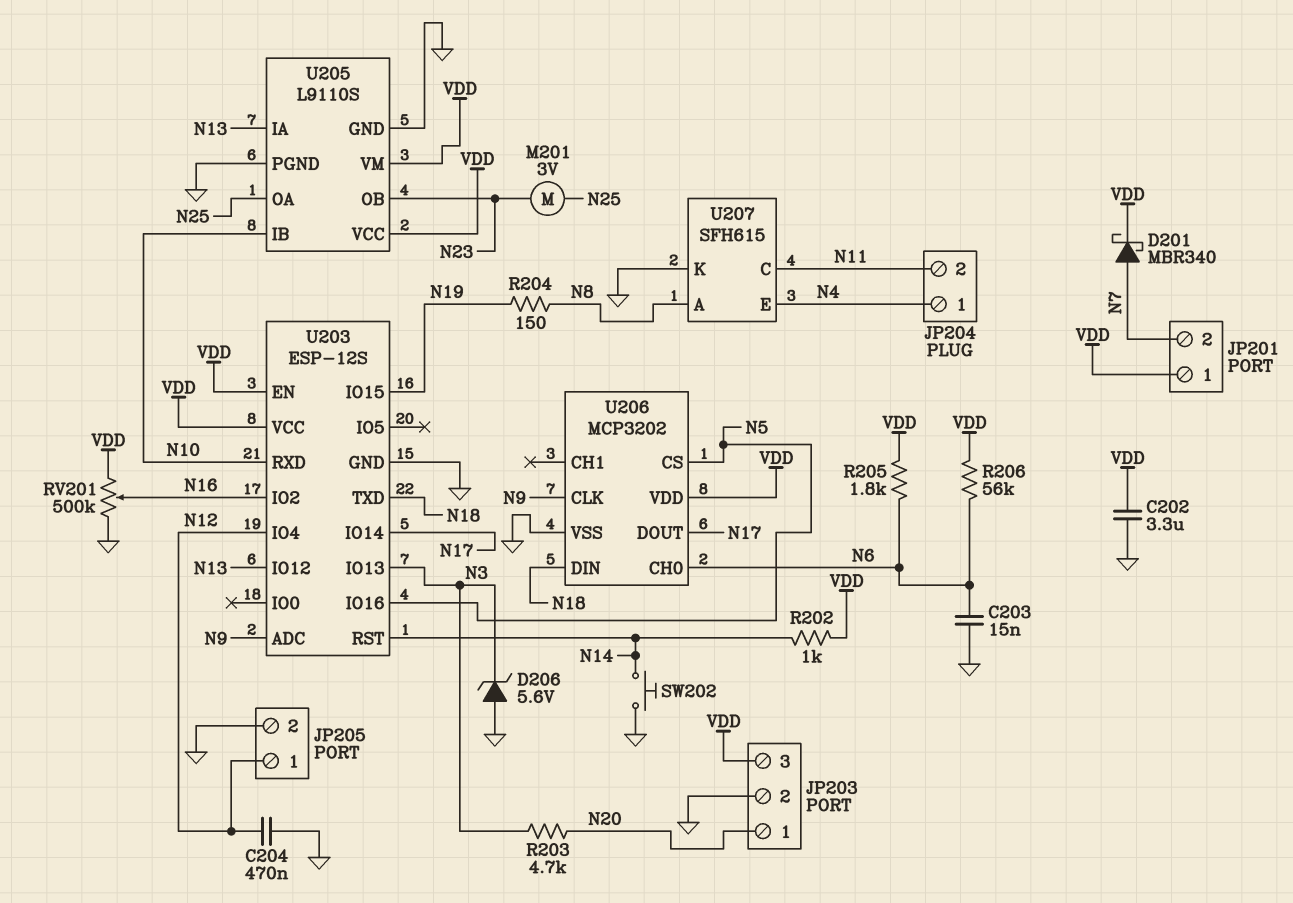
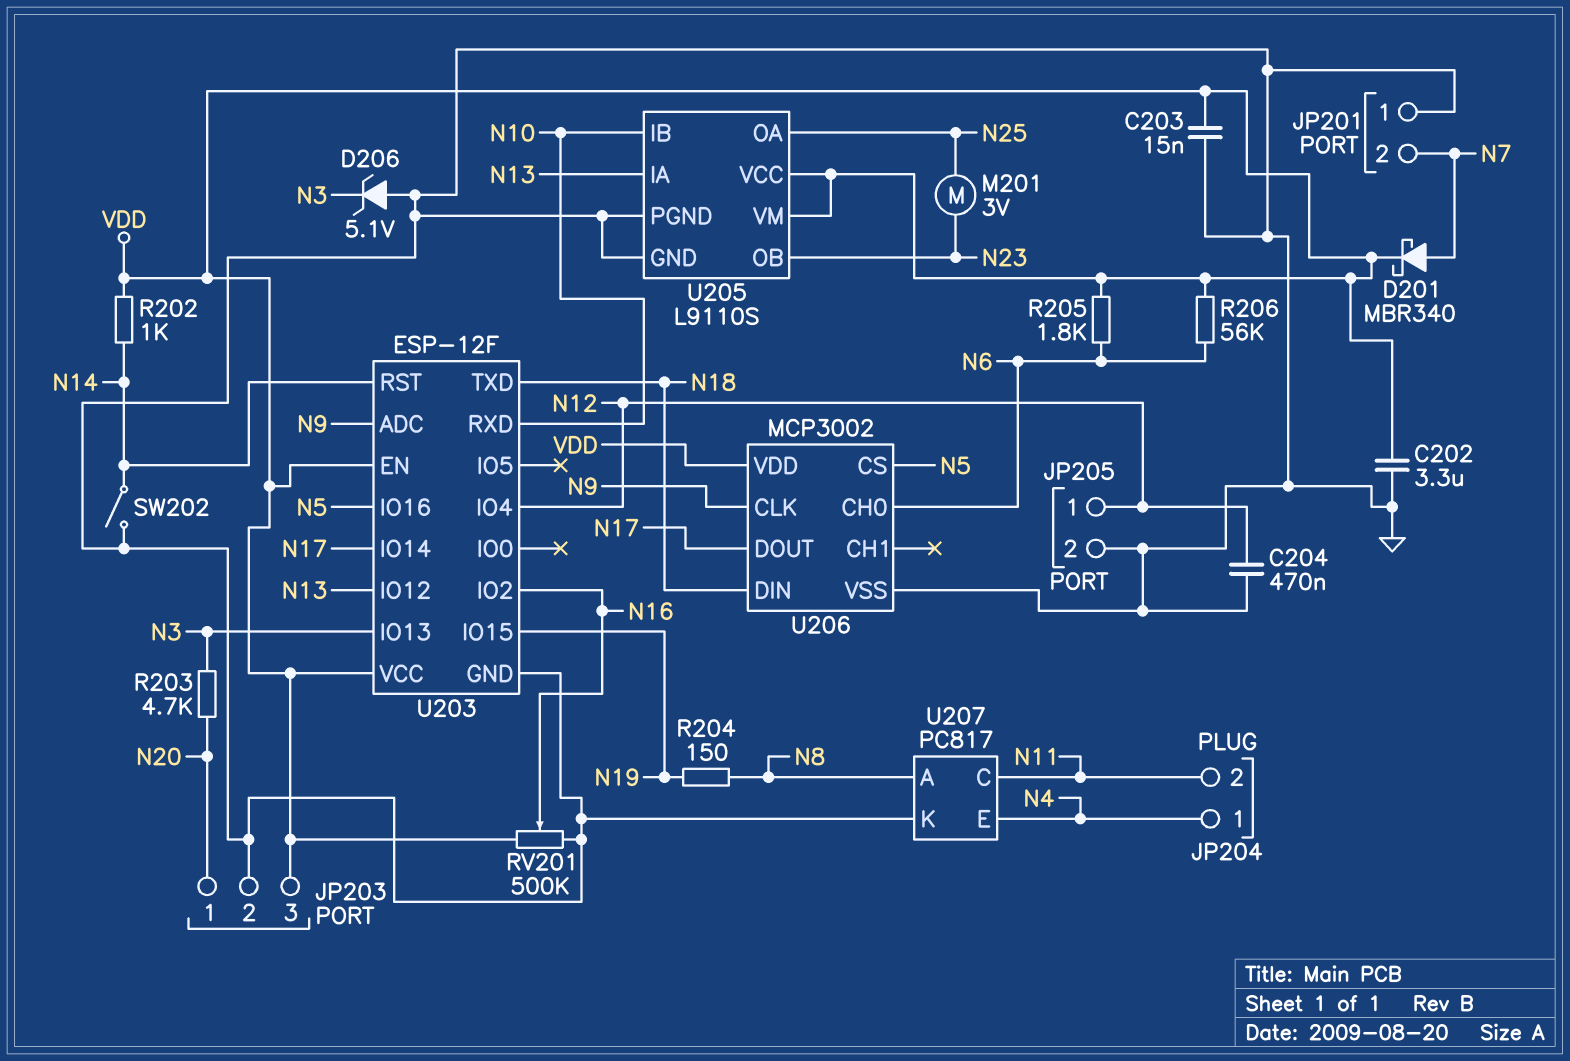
C203: 15nF (GND, N6) -> 15nF (GND, VDD)
D206: zener 5.6V (A GND, K N3) -> zener 5.1V (A GND, K N3)
JP201 pin 1: VDD -> GND
SW202: button (GND, N14) -> switch (GND, N14)
U203: ESP-12S -> ESP-12F
U206: MCP3202 -> MCP3002
U207: SFH615 -> PC817

